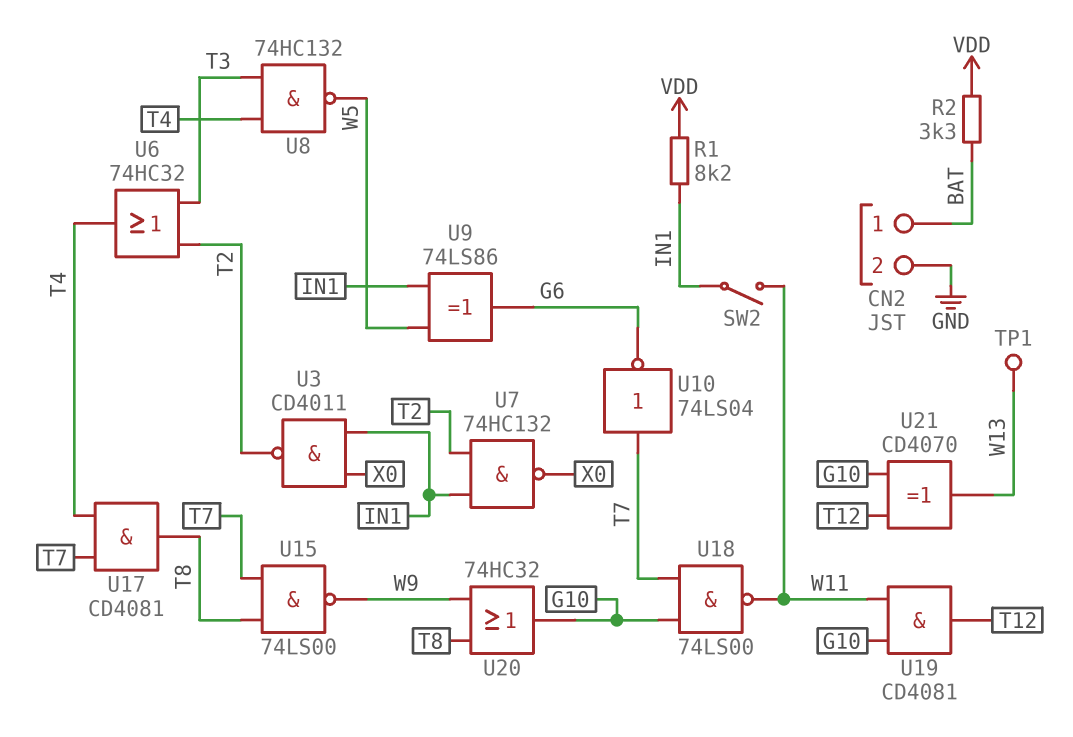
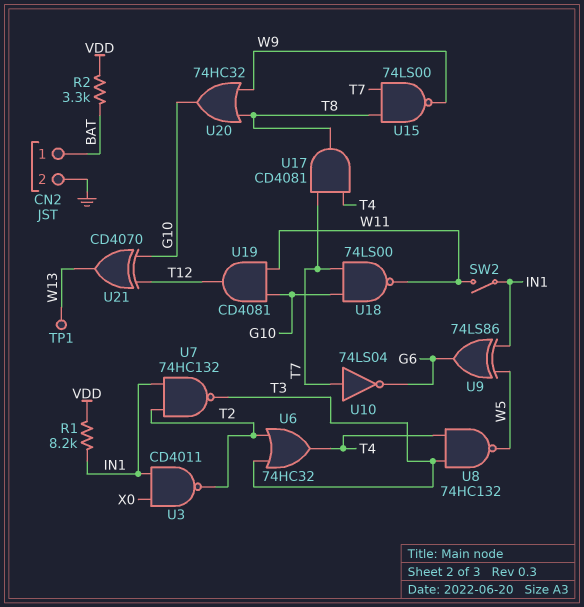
U7: NAND 74HC132 (in IN1, in T2, out X0) -> NAND 74HC132 (in IN1, in T2, out T3)

